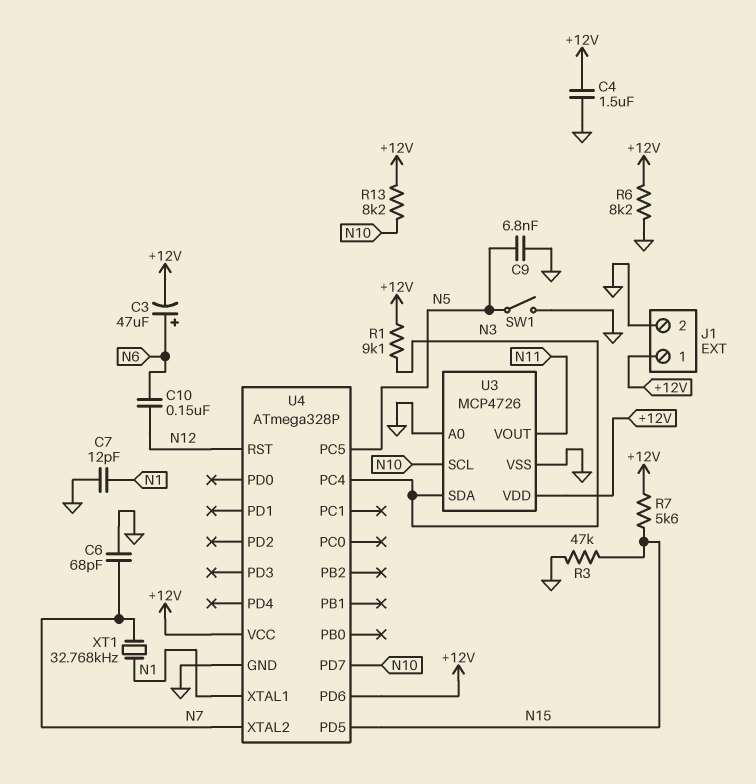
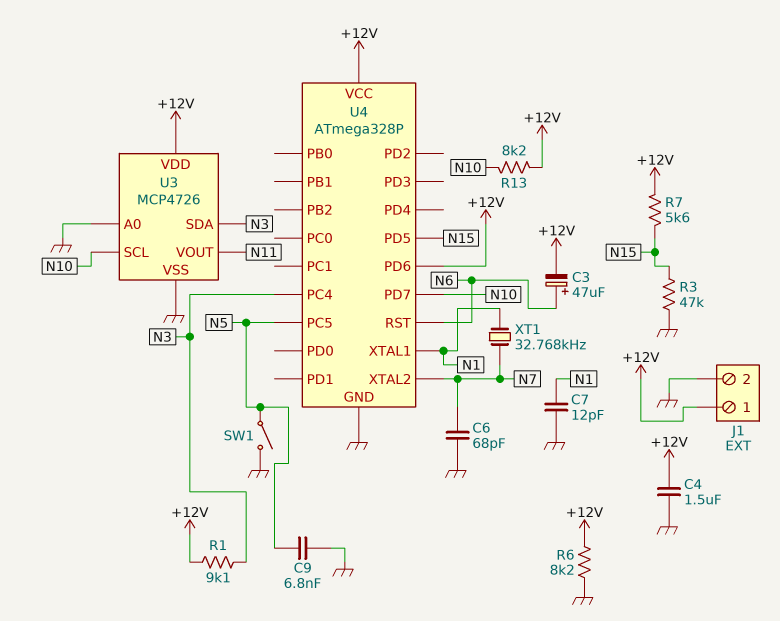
C10: 150nF (N6, N12) -> none
U4 pin RST: N12 -> N6

